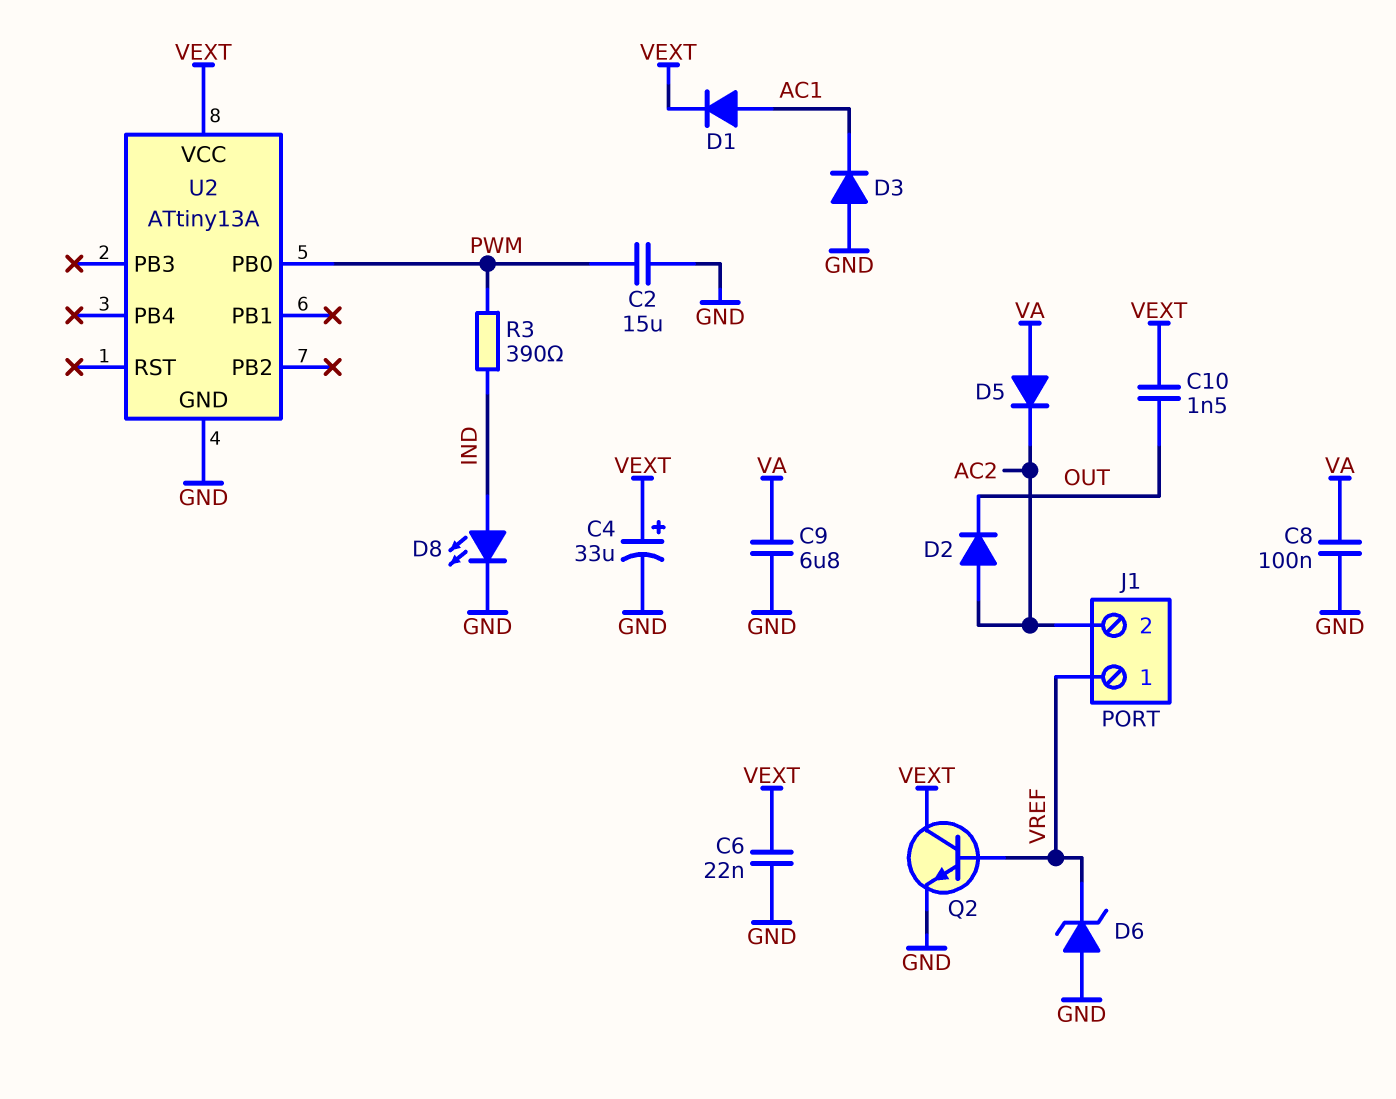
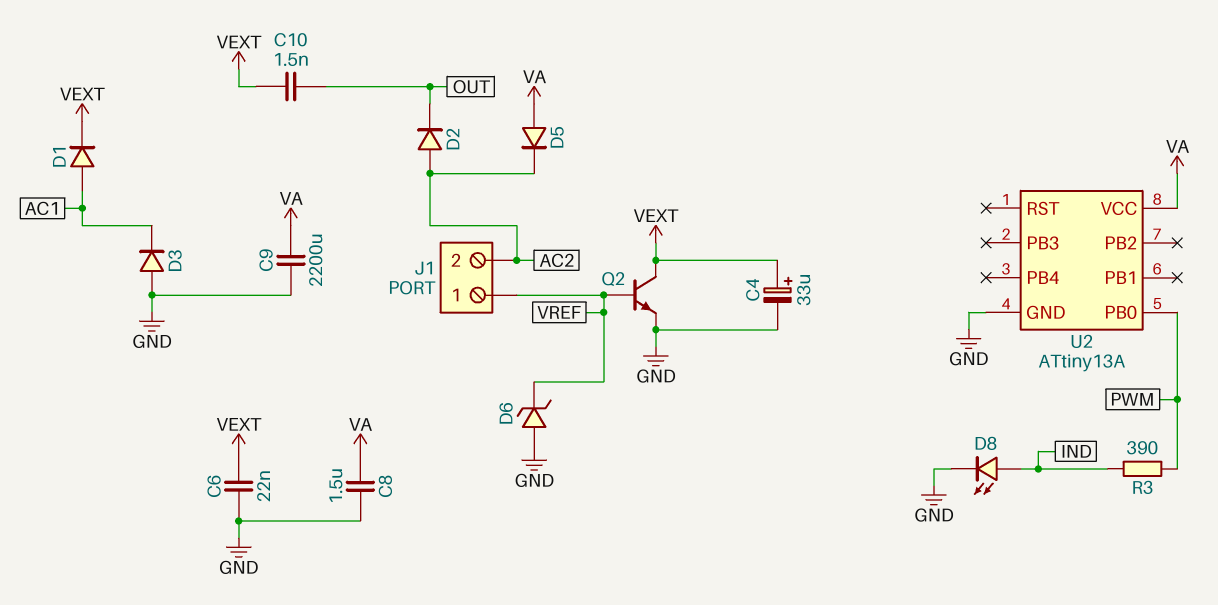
C2: 15uF (GND, PWM) -> none
C8: 100nF (GND, VA) -> 1.5uF (GND, VA)
C9: 6.8uF (GND, VA) -> 2200uF (GND, VA)
U2 pin VCC: VEXT -> VA

